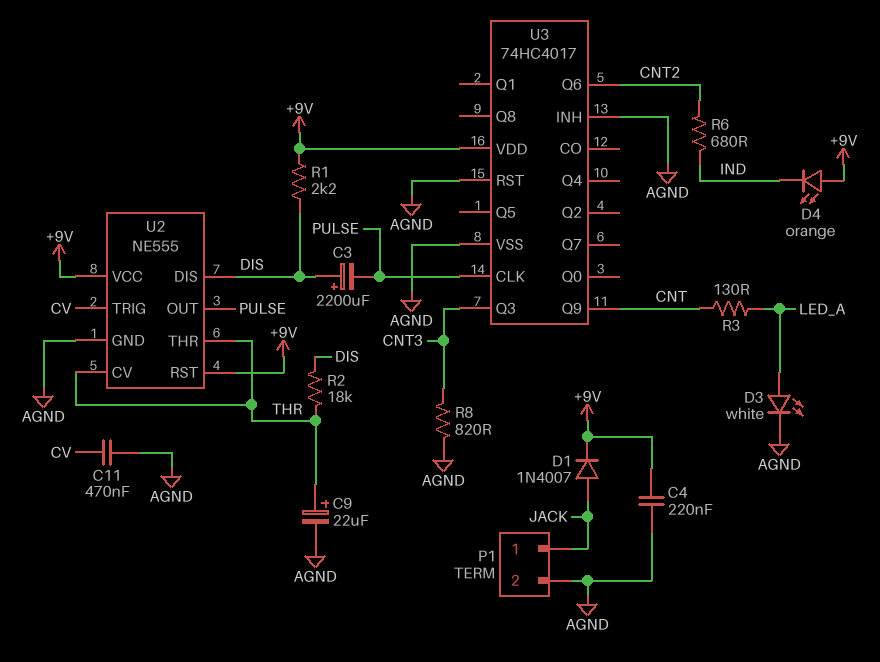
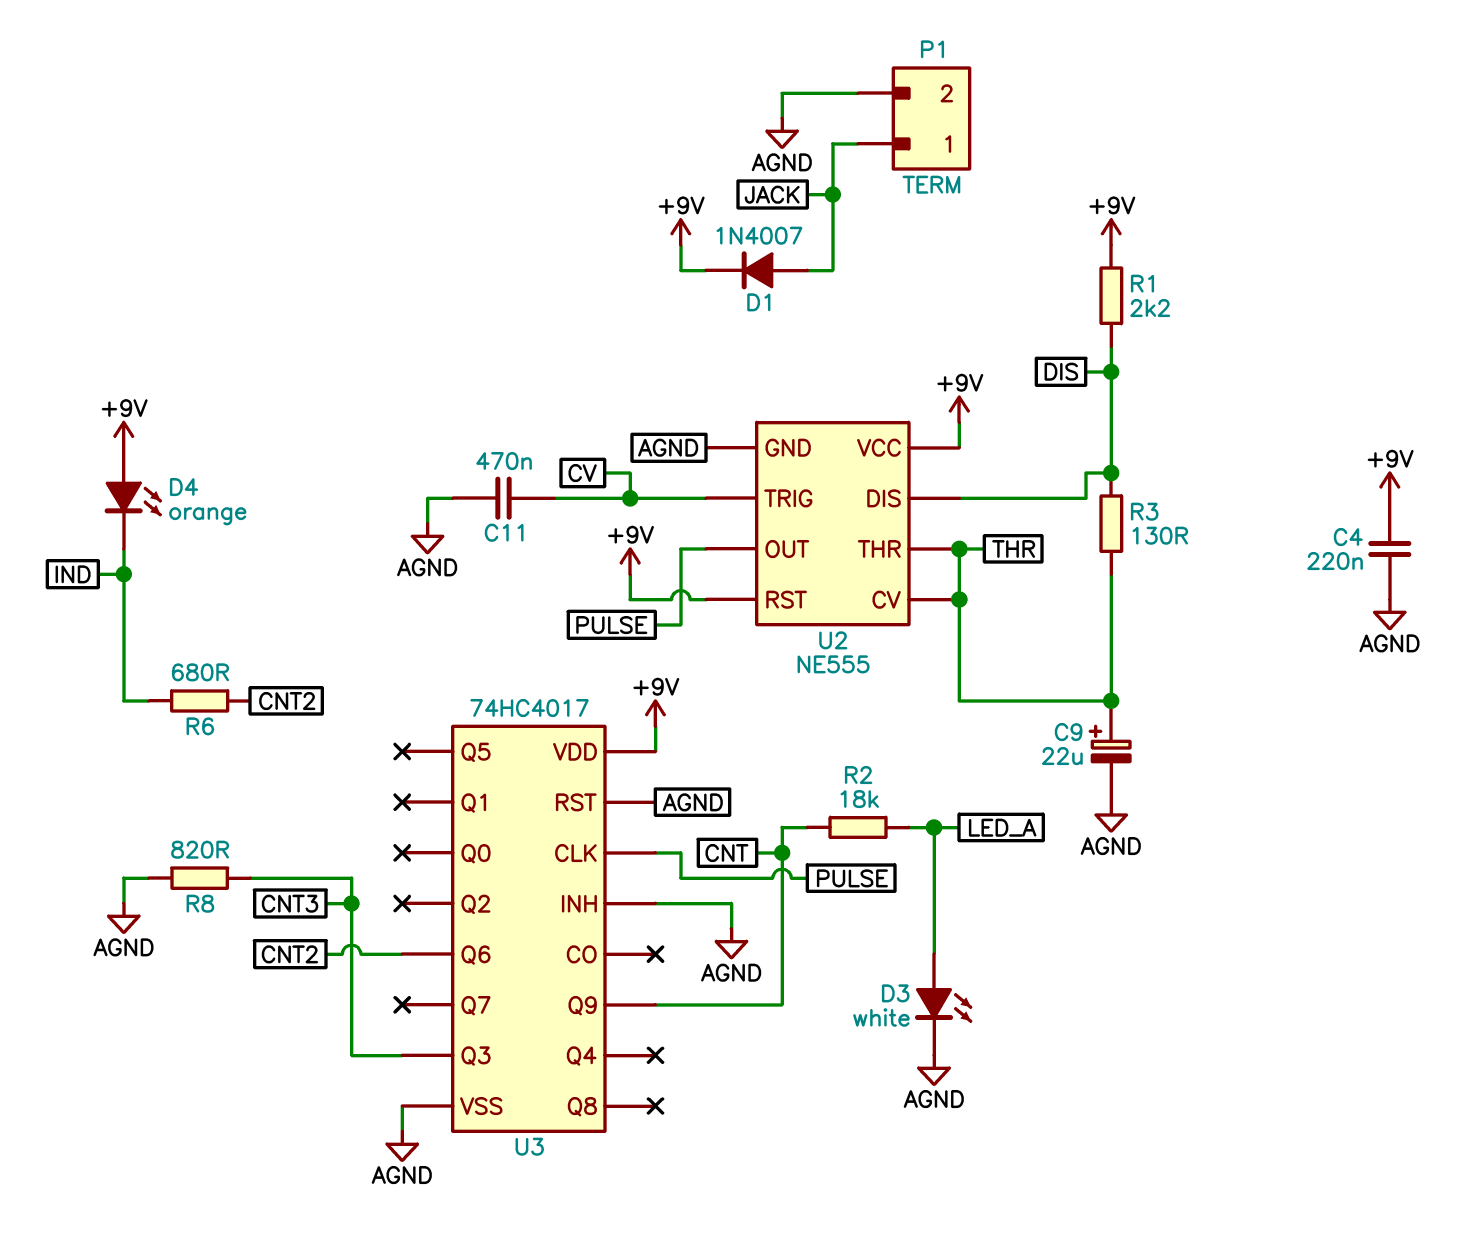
C3: 2200uF (plus DIS, minus PULSE) -> none
R2: 18k (DIS, THR) -> 18k (CNT, LED_A)
R3: 130 (CNT, LED_A) -> 130 (DIS, THR)

